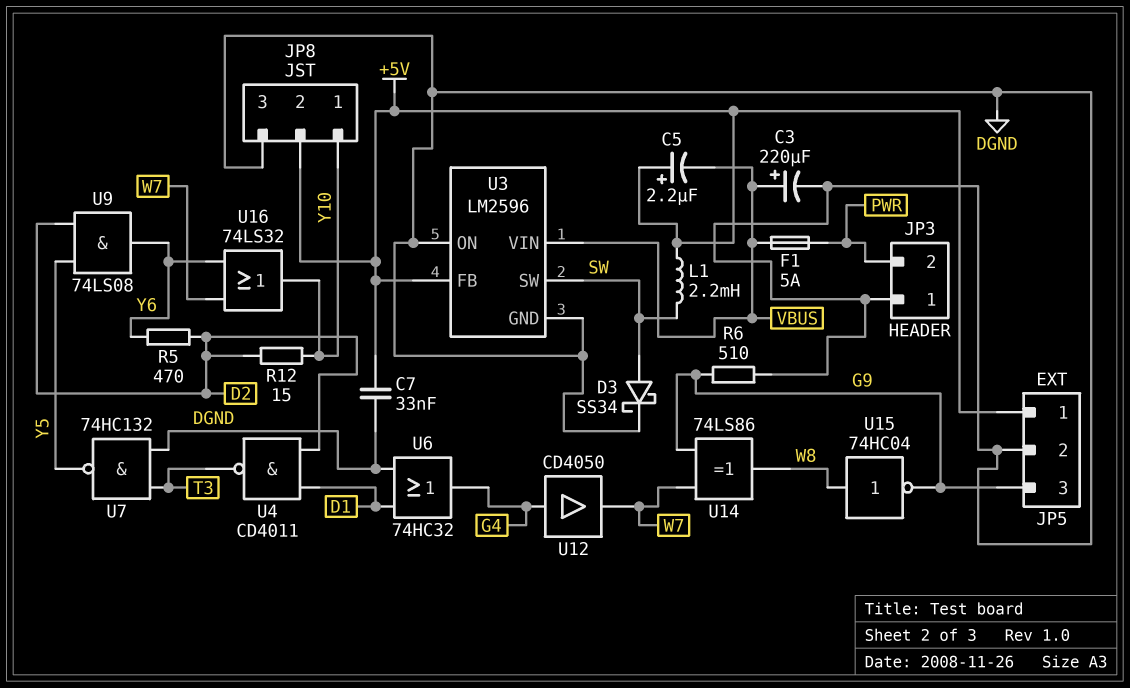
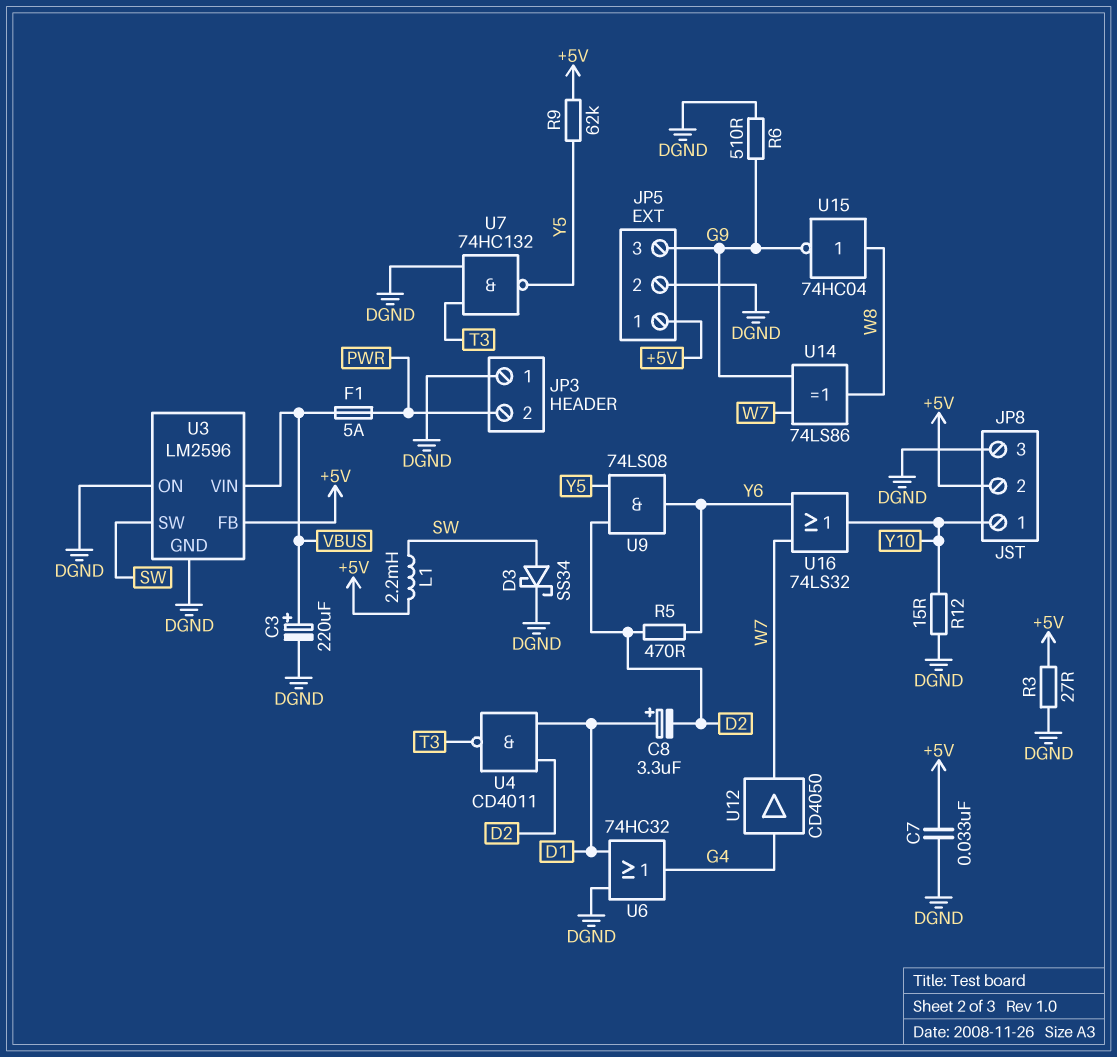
C5: 2.2uF (plus +5V, minus VBUS) -> none
C8: none -> 3.3uF (plus D1, minus D2)
R3: none -> 27 (+5V, DGND)
R9: none -> 62k (+5V, Y5)
R12: 15 (D2, Y10) -> 15 (DGND, Y10)

